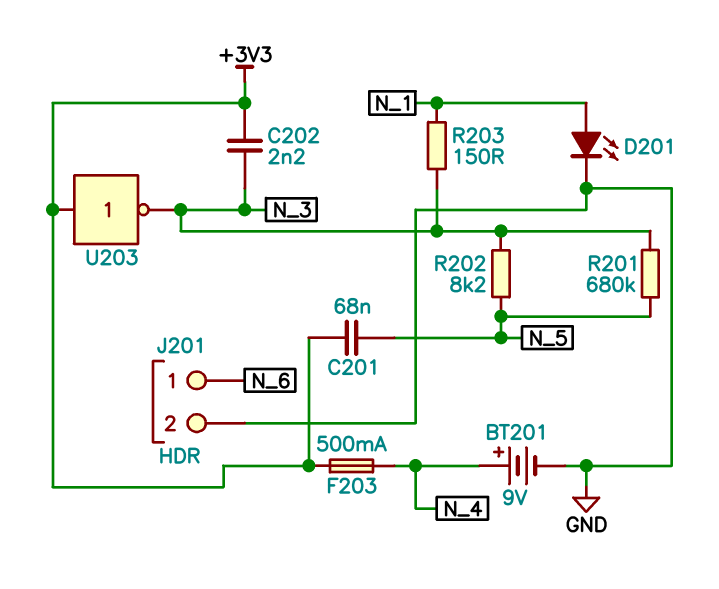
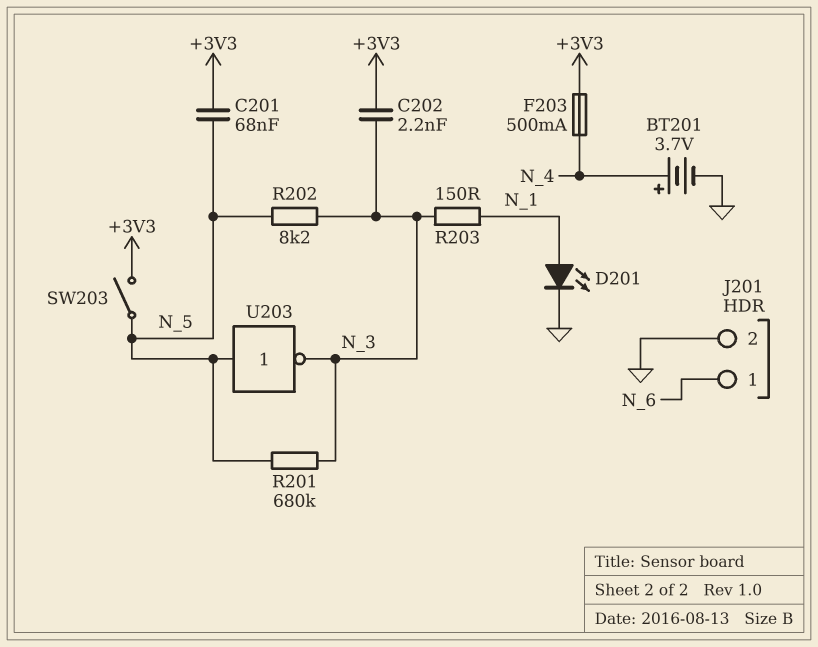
BT201: 9V (plus N_4, minus GND) -> 3.7V (plus N_4, minus GND)
SW203: none -> switch (+3V3, N_5)
U203: NOT (in +3V3, out N_3) -> NOT (in N_5, out N_3)

